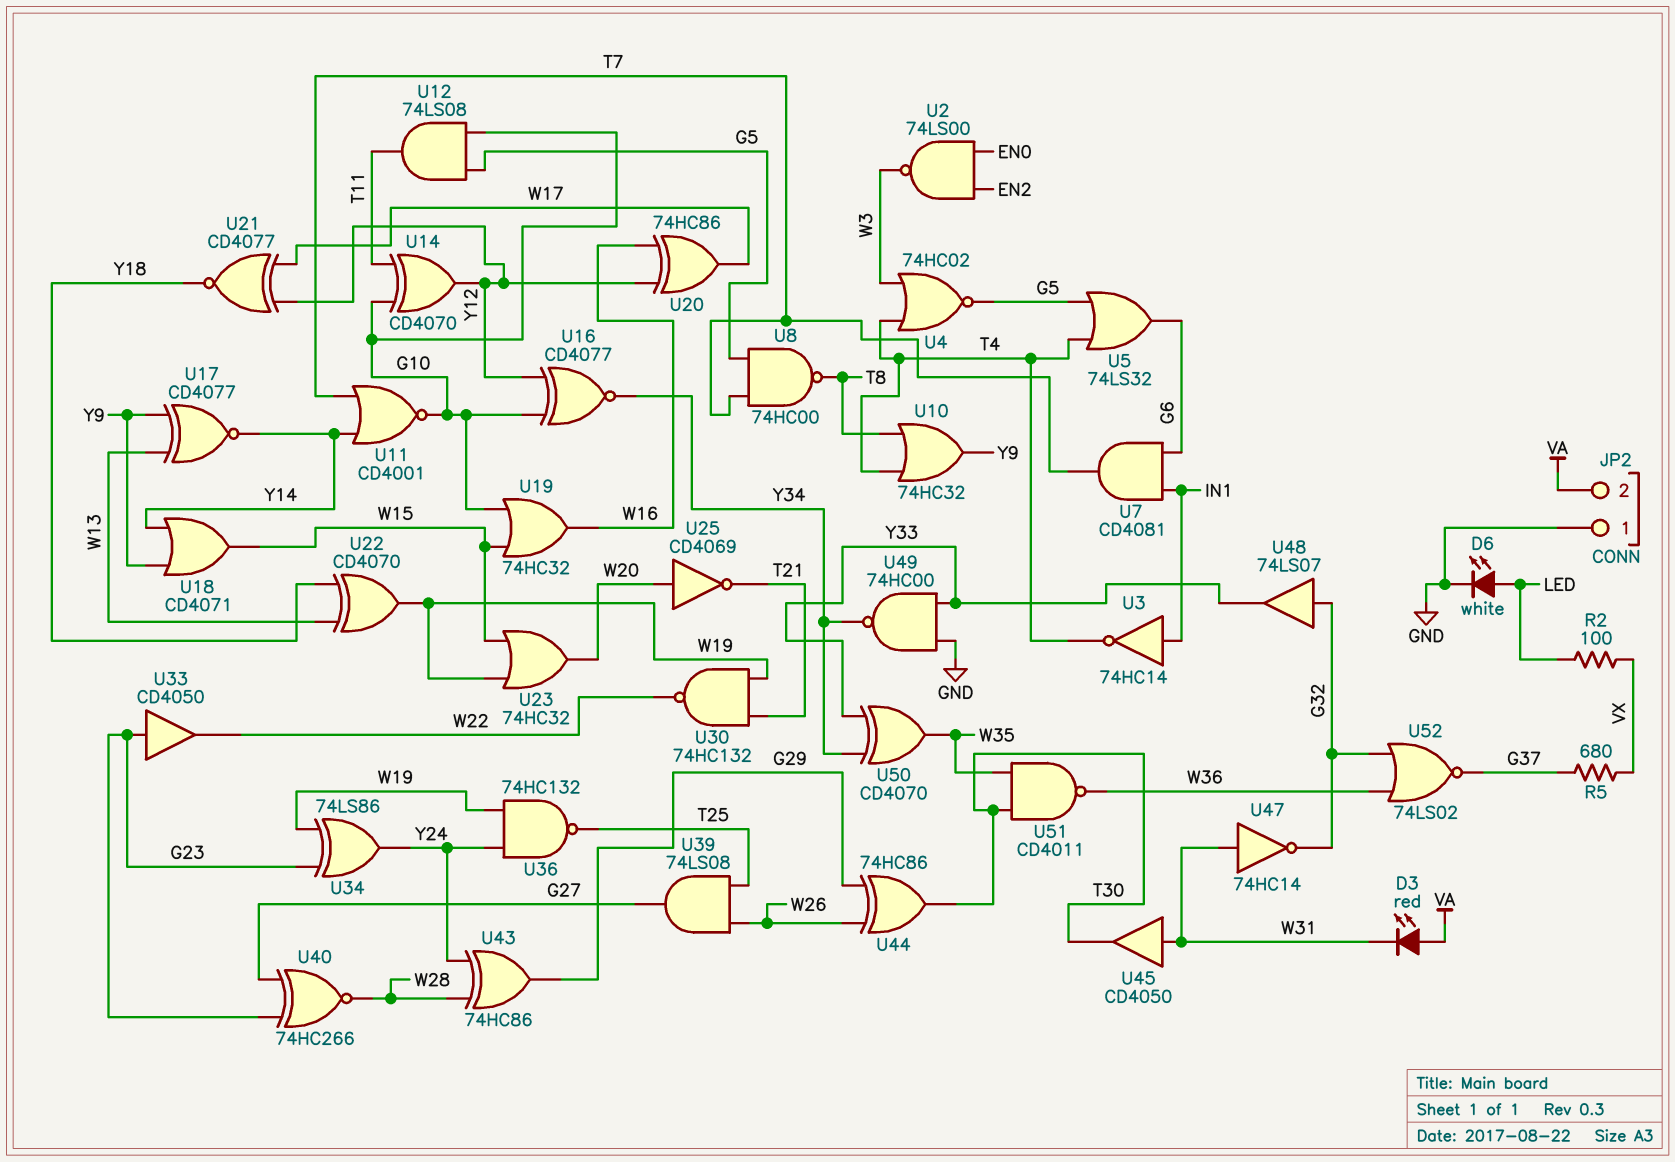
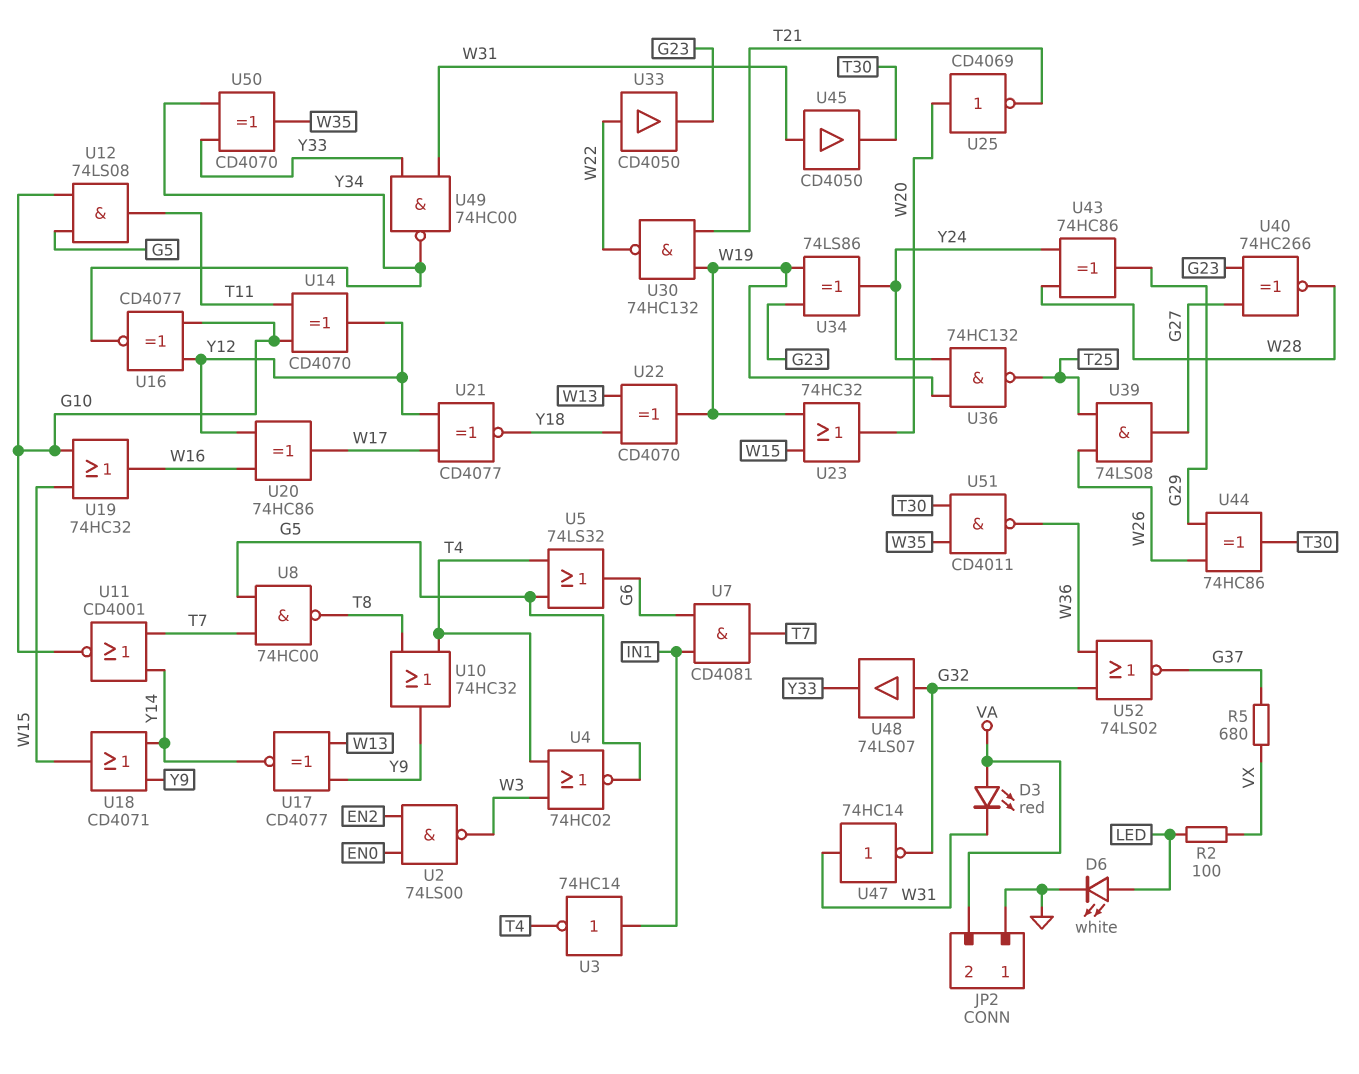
U33: buffer CD4050 (in G23, out W22) -> buffer CD4050 (in W22, out G23)
U49: NAND 74HC00 (in GND, in Y33, out Y34) -> NAND 74HC00 (in W31, in Y33, out Y34)

